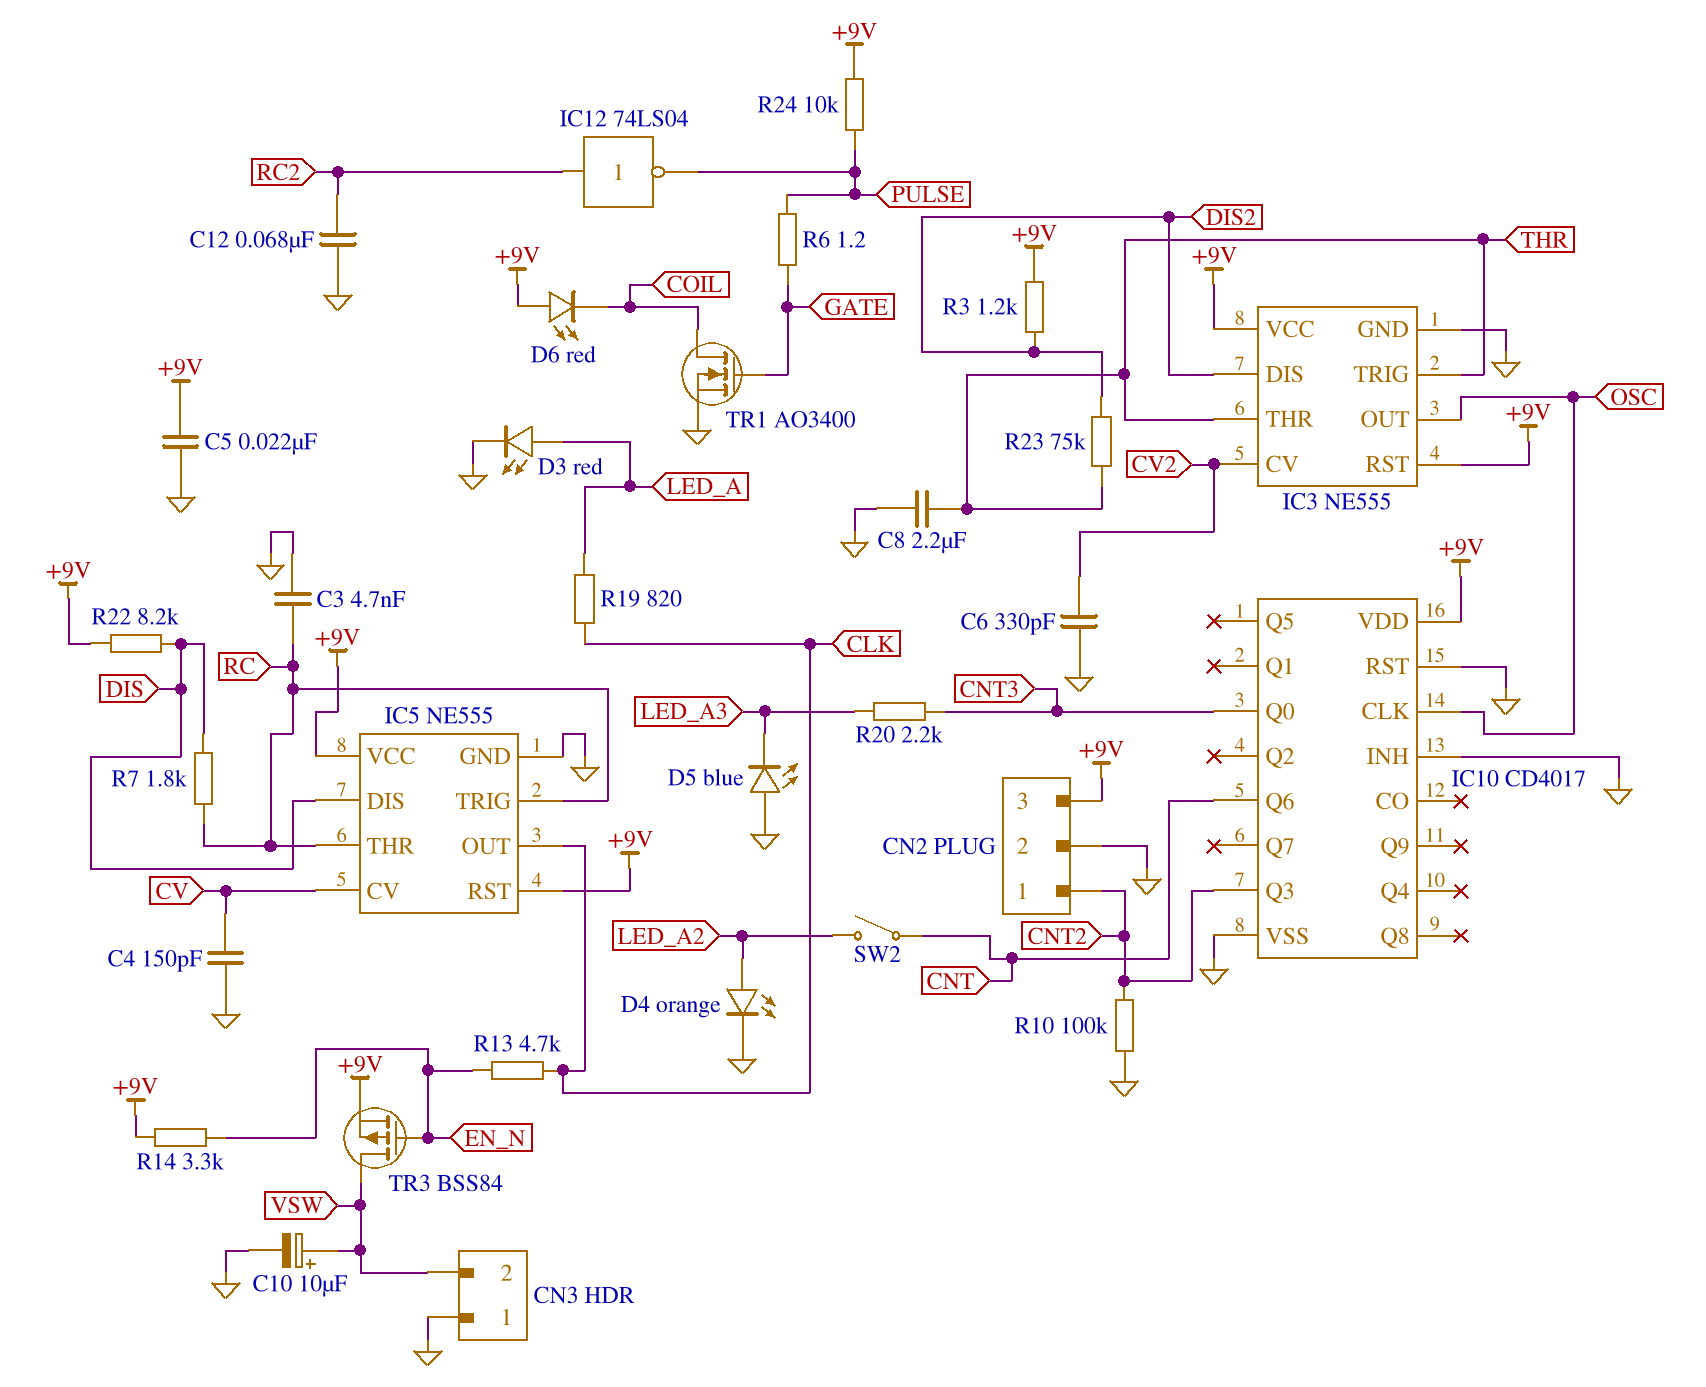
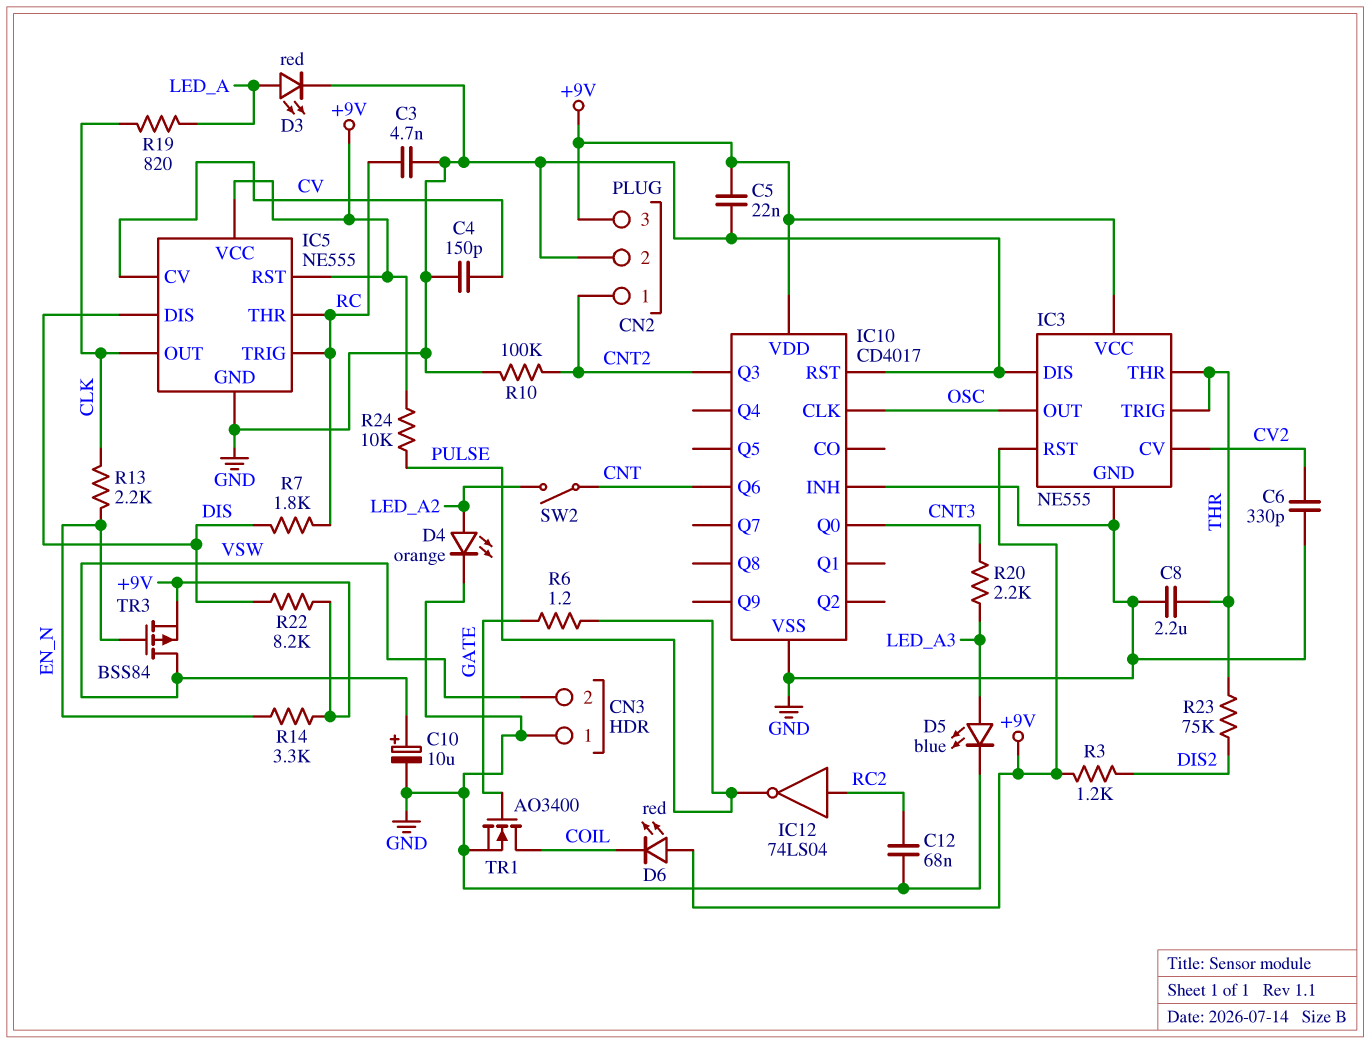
D5: LED blue (A GND, K LED_A3) -> LED blue (A LED_A3, K GND)
IC3 pin DIS: DIS2 -> GND
R13: 4.7k (CLK, EN_N) -> 2.2k (CLK, EN_N)

